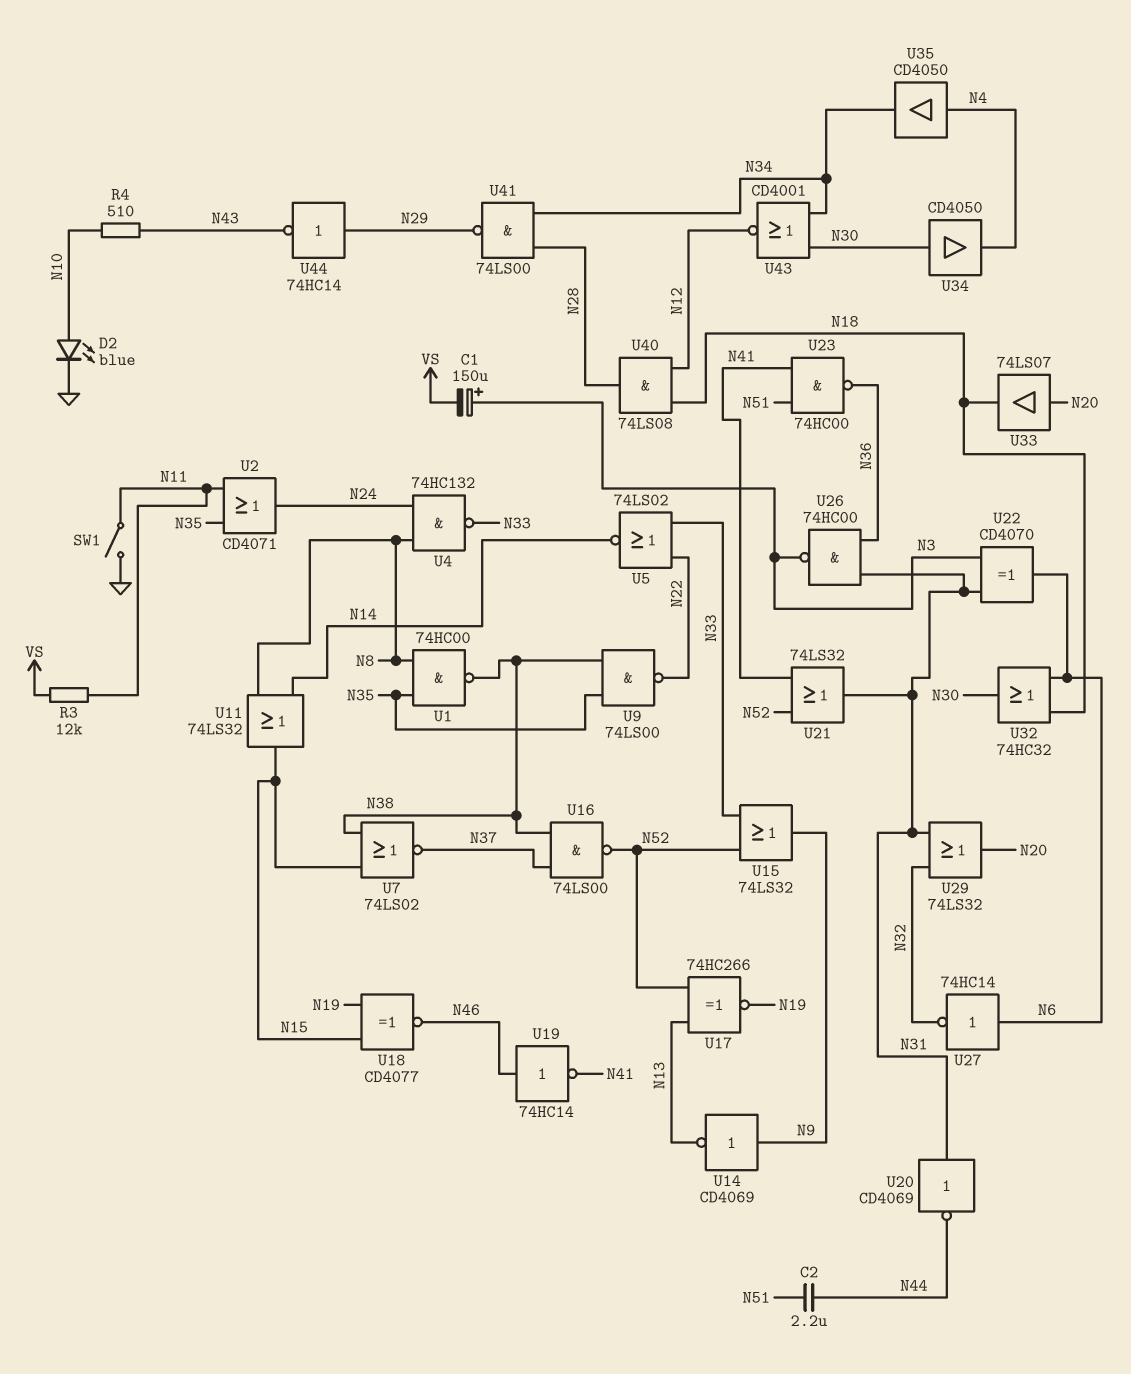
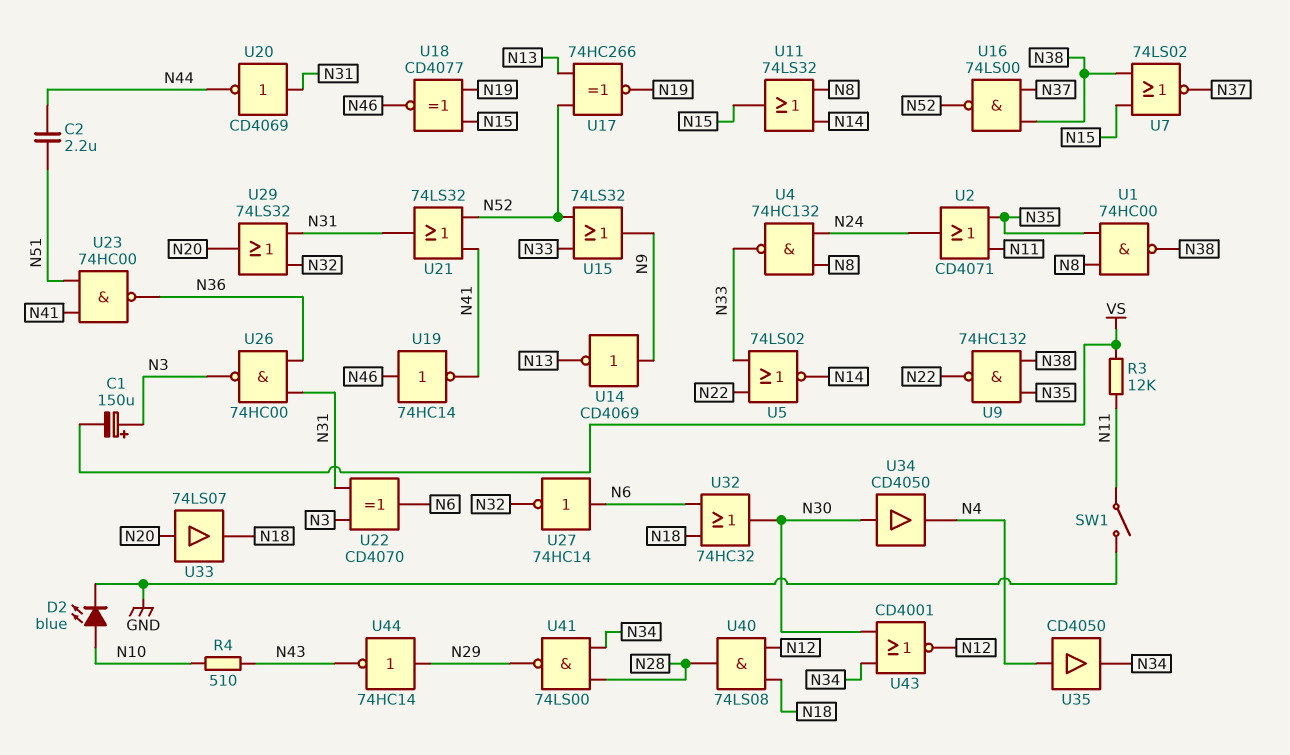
U9: NAND 74LS00 (in N35, in N38, out N22) -> NAND 74HC132 (in N35, in N38, out N22)

